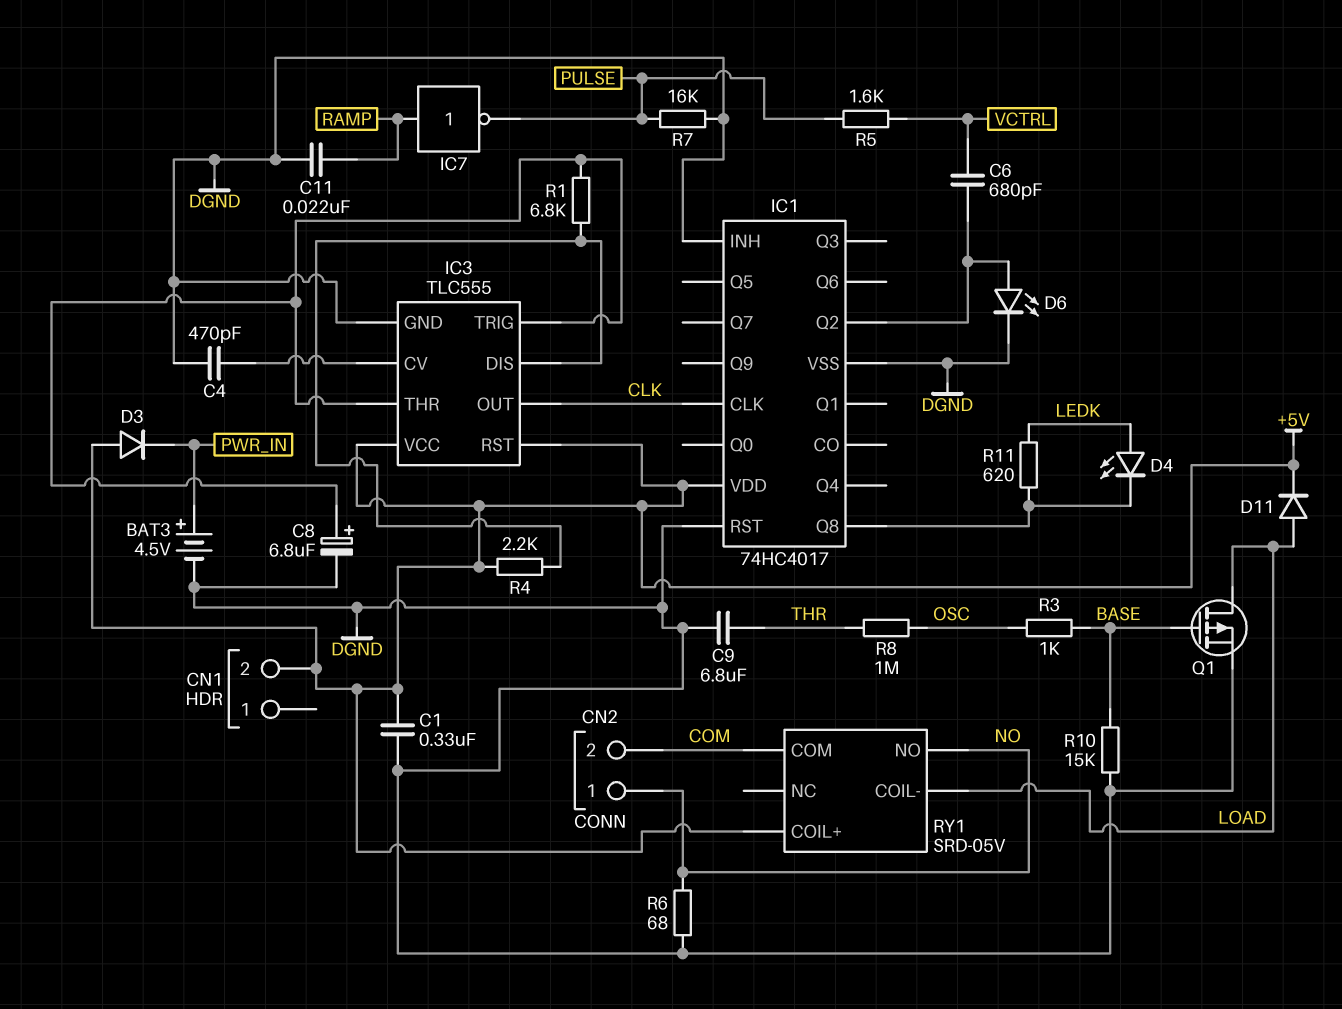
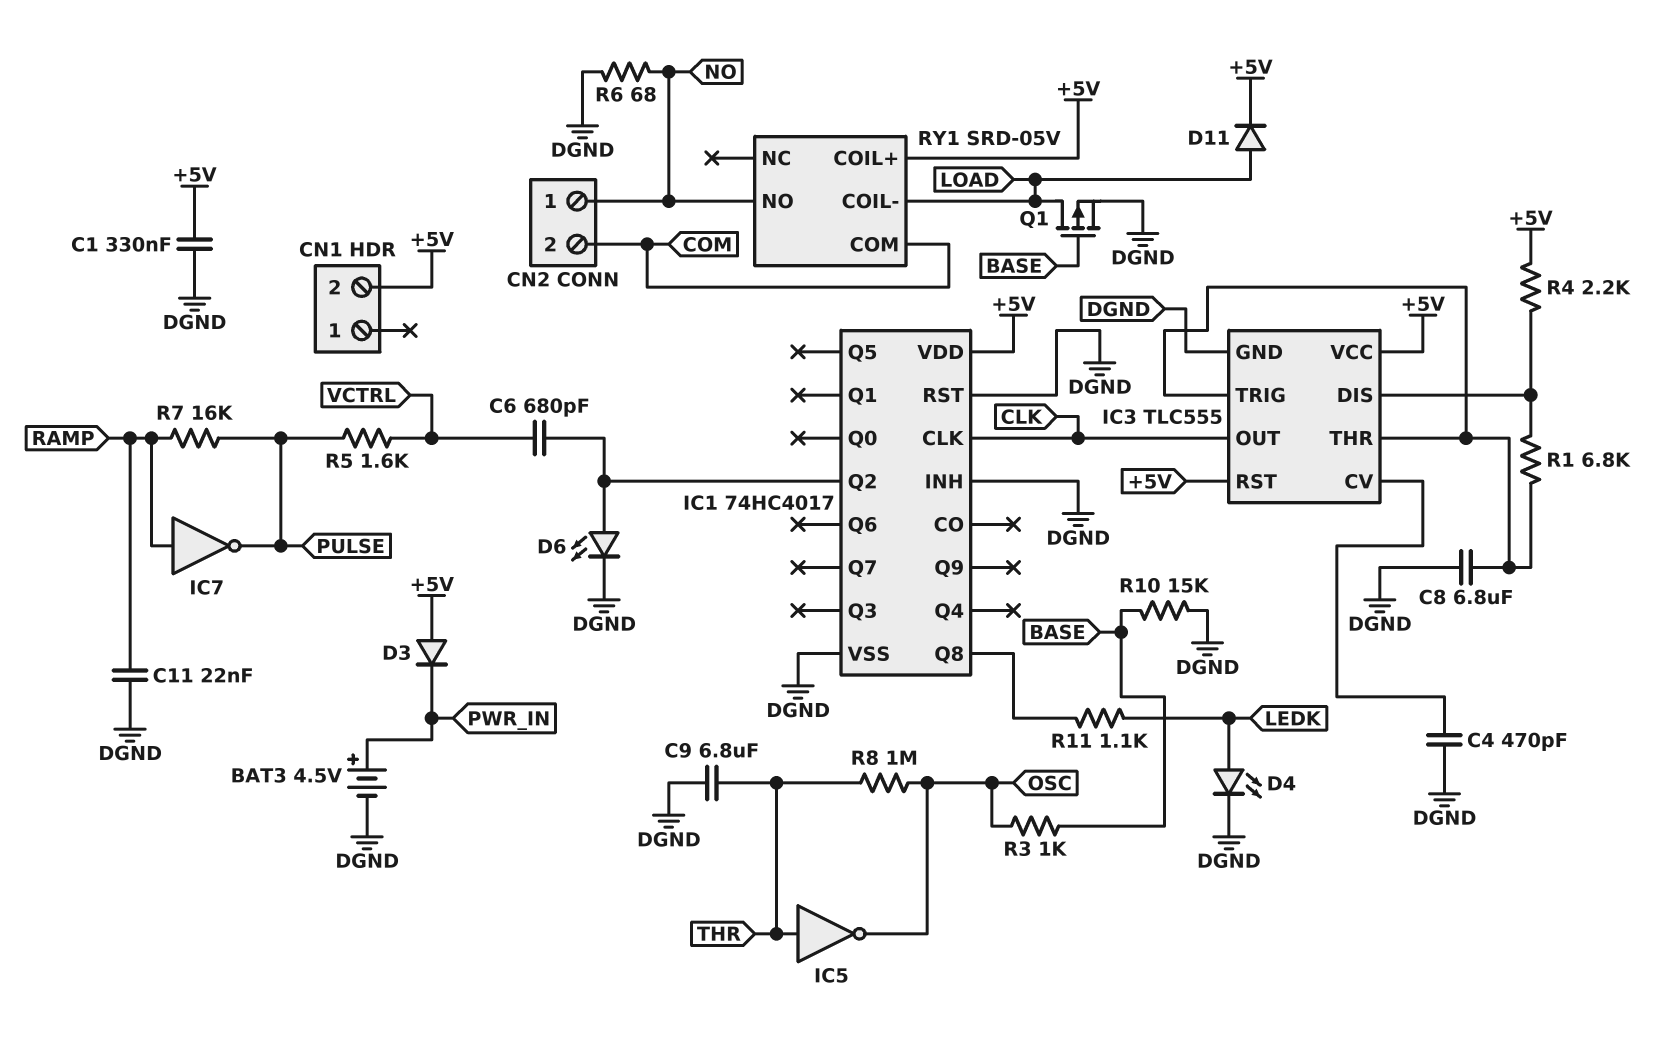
C8: 6.8uF (plus IC3/THR, minus DGND) -> 6.8uF (DGND, IC3/THR)
D4: LED (A LEDK, K IC1/Q8) -> LED (A LEDK, K DGND)
IC5: none -> NOT (in THR, out OSC)
R7: 16k (DGND, PULSE) -> 16k (PULSE, RAMP)
R11: 620 (IC1/Q8, LEDK) -> 1.1k (IC1/Q8, LEDK)

